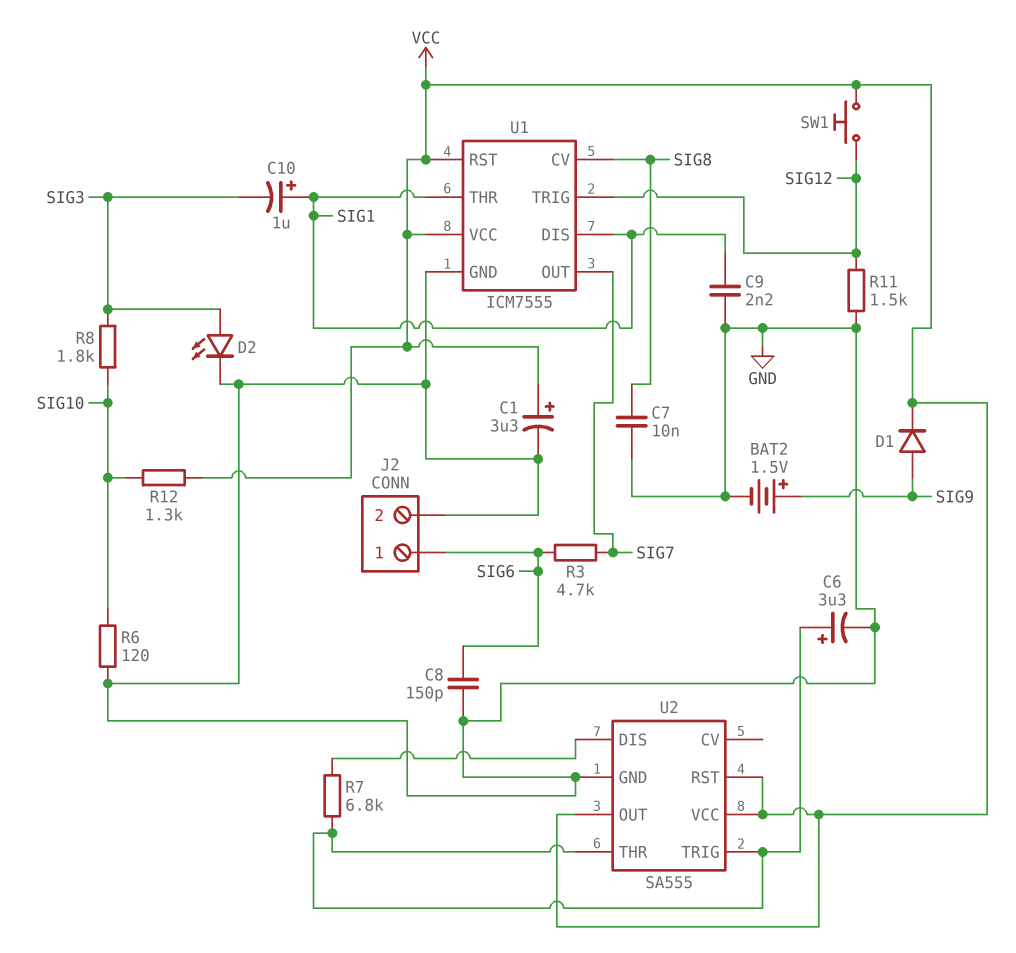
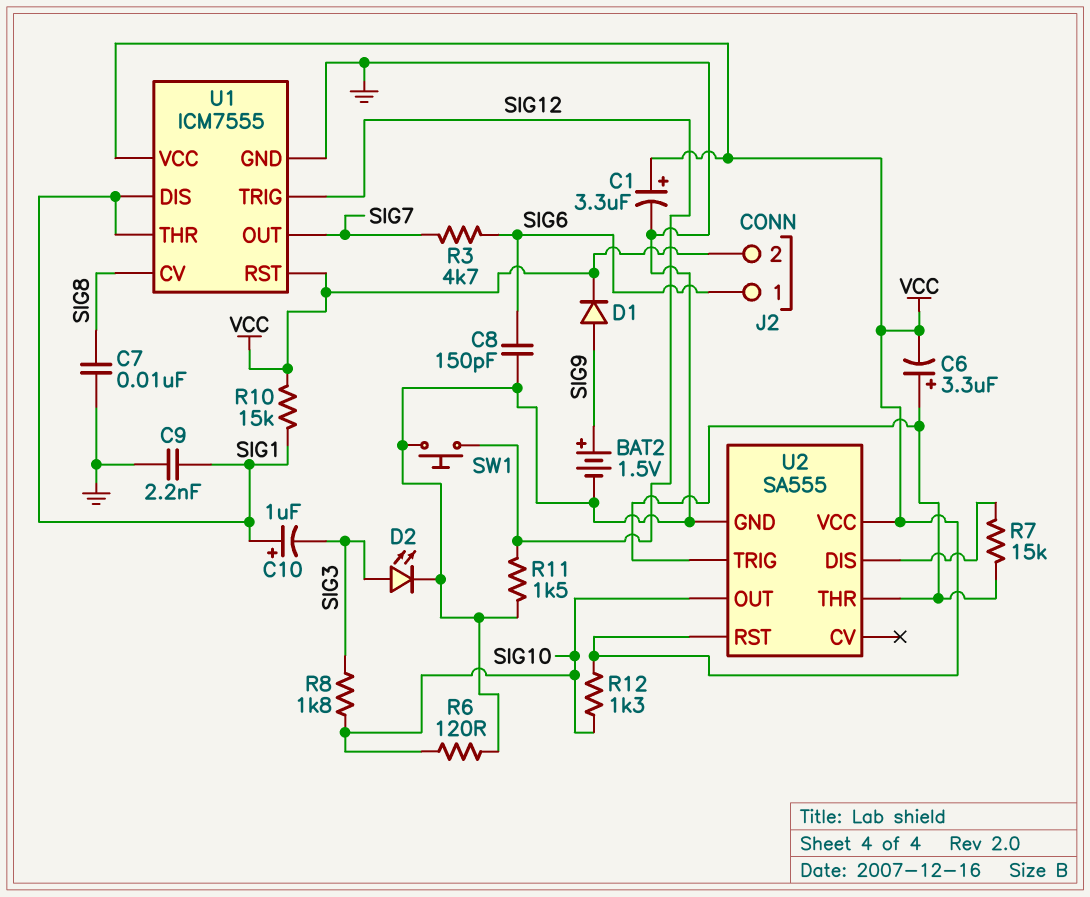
C6: 3.3uF (plus U2/THR, minus GND) -> 3.3uF (plus U2/THR, minus VCC)
J2 pin 2: GND -> VCC
R7: 6.8k (U2/DIS, U2/THR) -> 15k (U2/DIS, U2/THR)
R10: none -> 15k (SIG1, VCC)
SW1: button (SIG12, VCC) -> button (GND, SIG12)
U2 pin OUT: VCC -> SIG10

